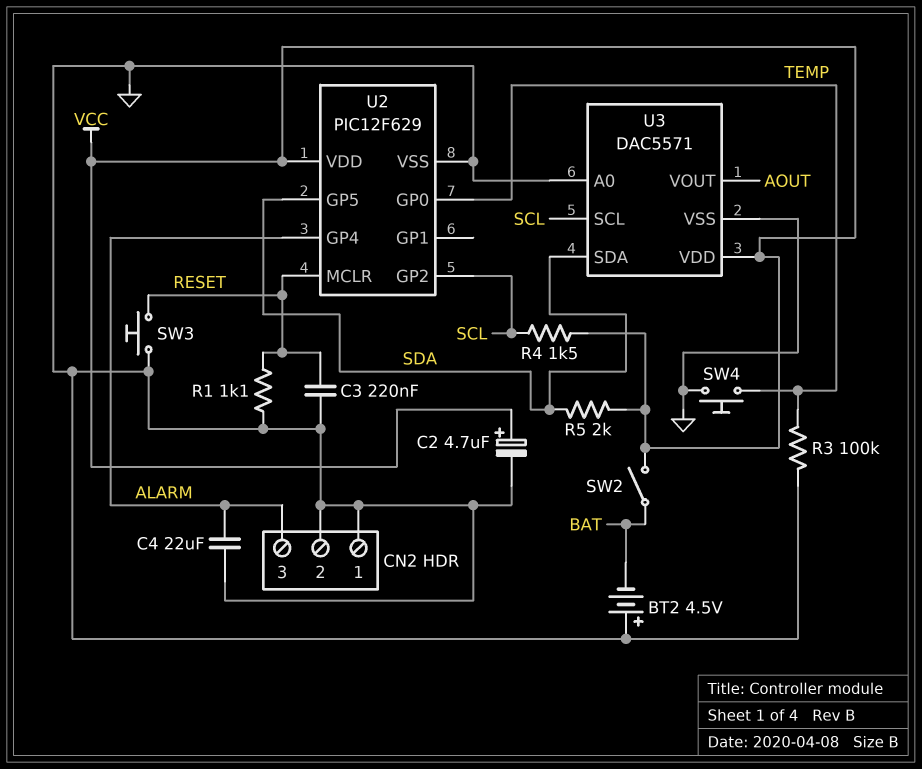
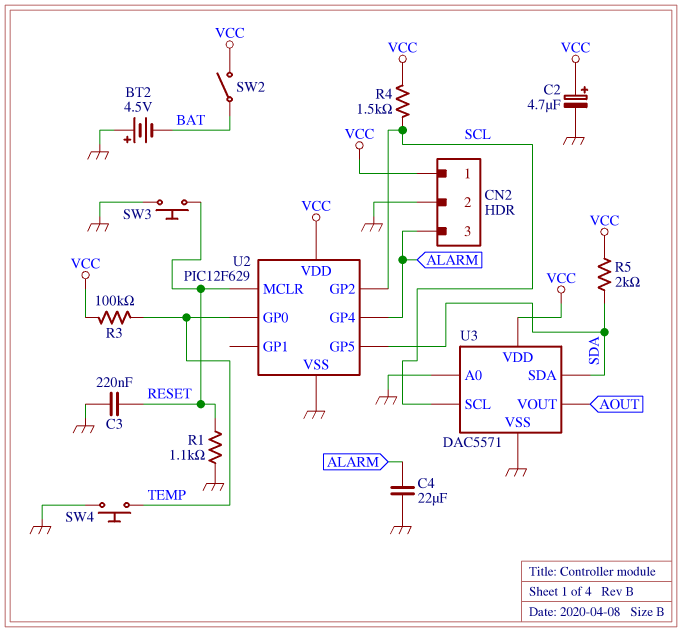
CN2 pin 1: GND -> VCC
R3: 100k (GND, TEMP) -> 100k (TEMP, VCC)

